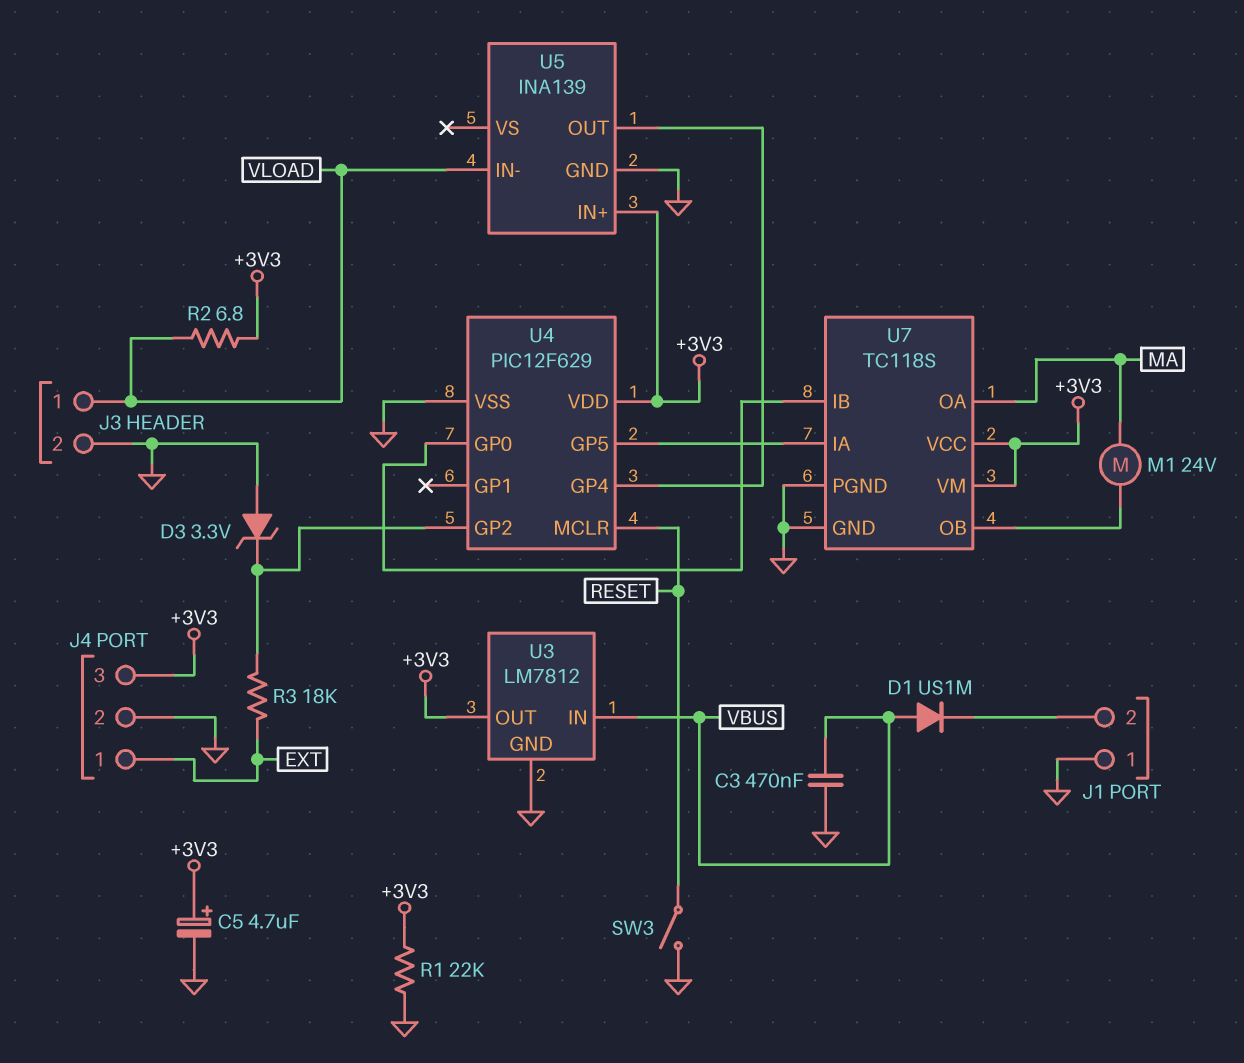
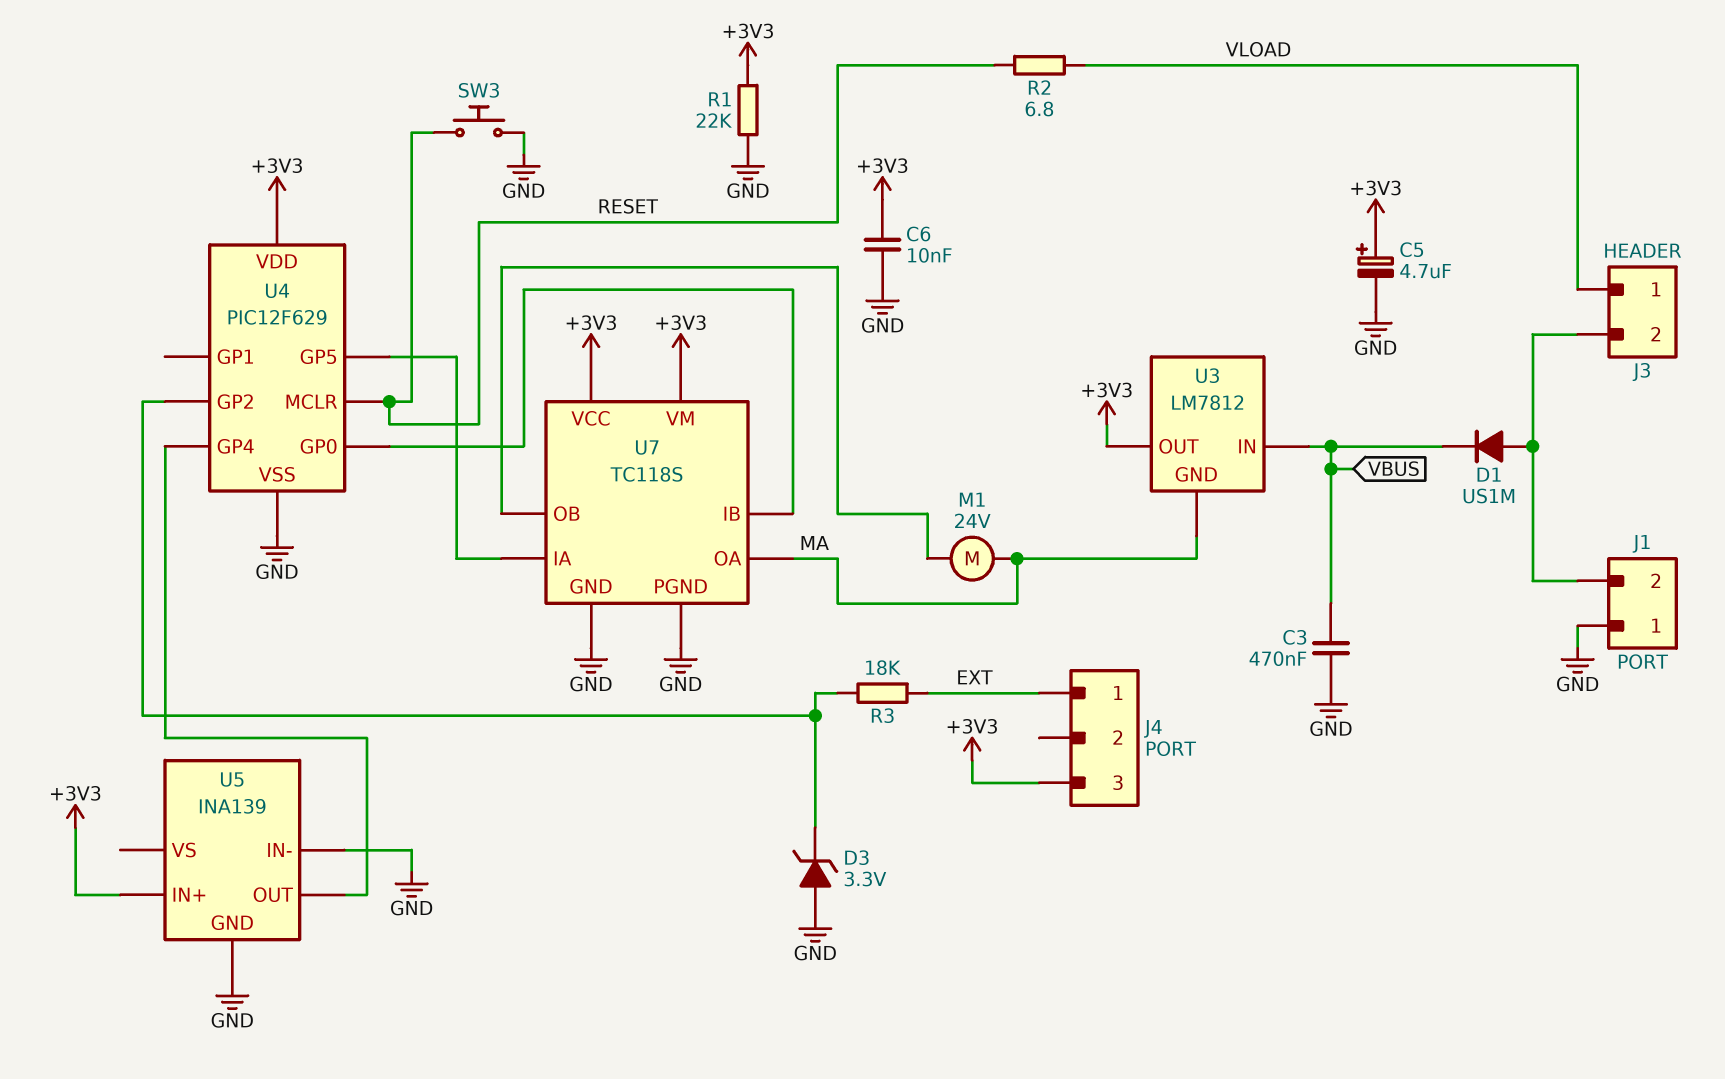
C6: none -> 10nF (+3V3, GND)
D1: diode US1M (A VBUS, K J1/2) -> diode US1M (A J1/2, K VBUS)
J3 pin 2: GND -> J1/2
J4 pin 2: GND -> none
R2: 6.8 (+3V3, VLOAD) -> 6.8 (RESET, VLOAD)
SW3: switch (GND, RESET) -> button (GND, RESET)
U3 pin GND: GND -> MA
U5 pin IN-: VLOAD -> GND

